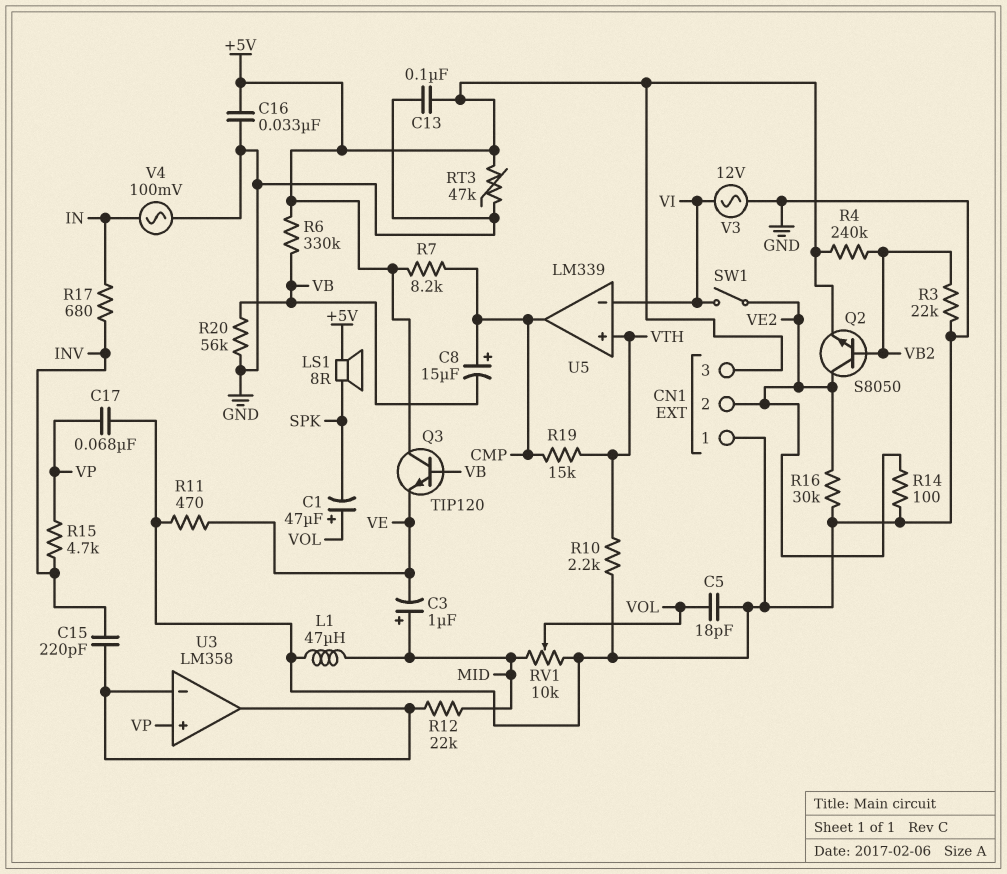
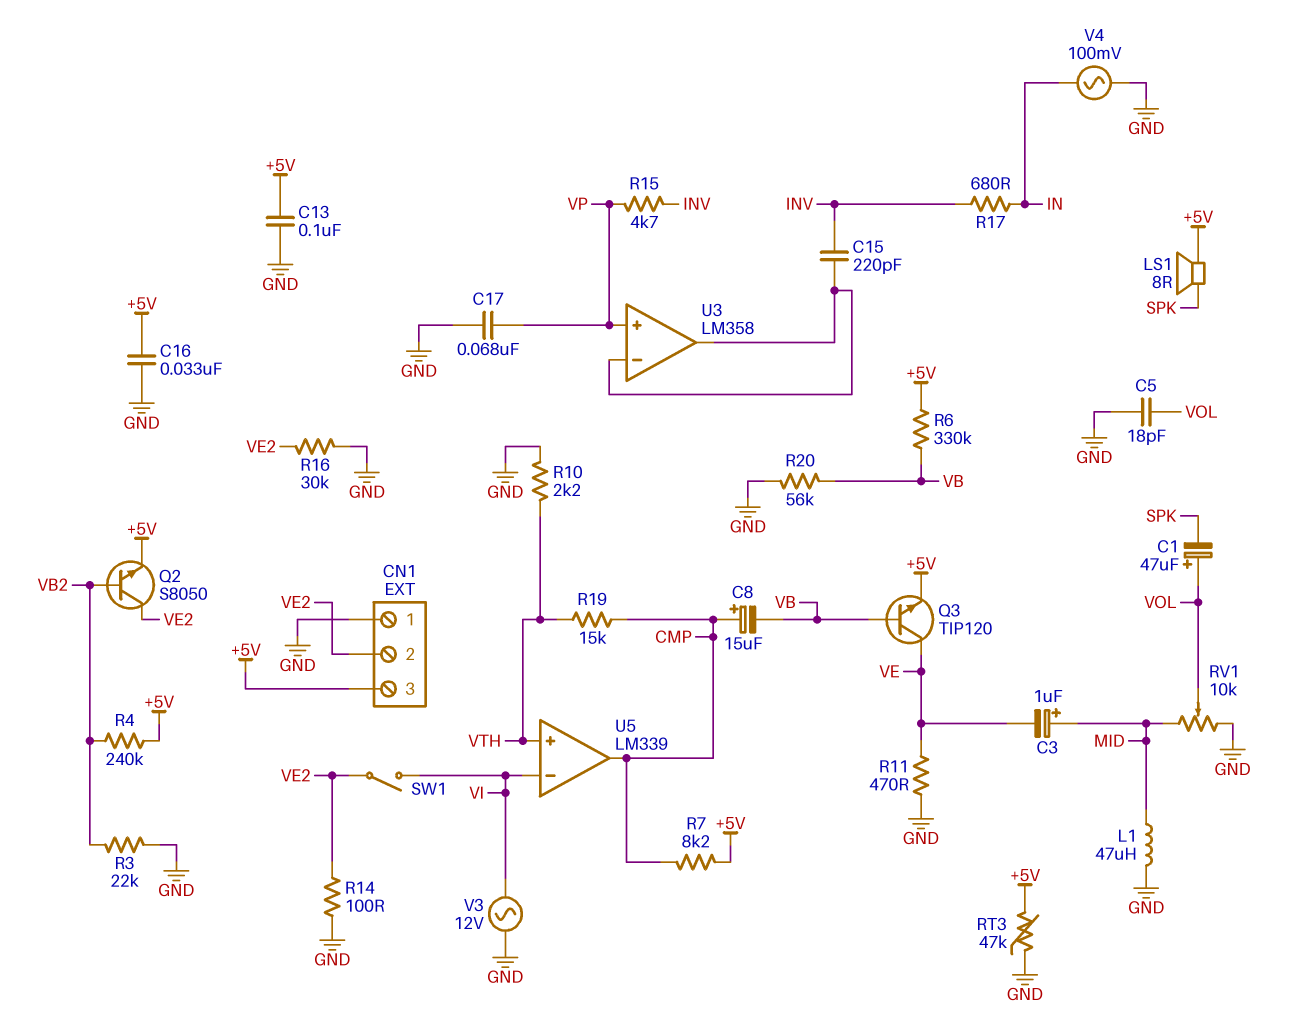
Q3: NPN TIP120 (B VB, C +5V, E VE) -> NPN TIP120 (B VB, C VE, E +5V)
R12: 22k (MID, U3/in-) -> none

